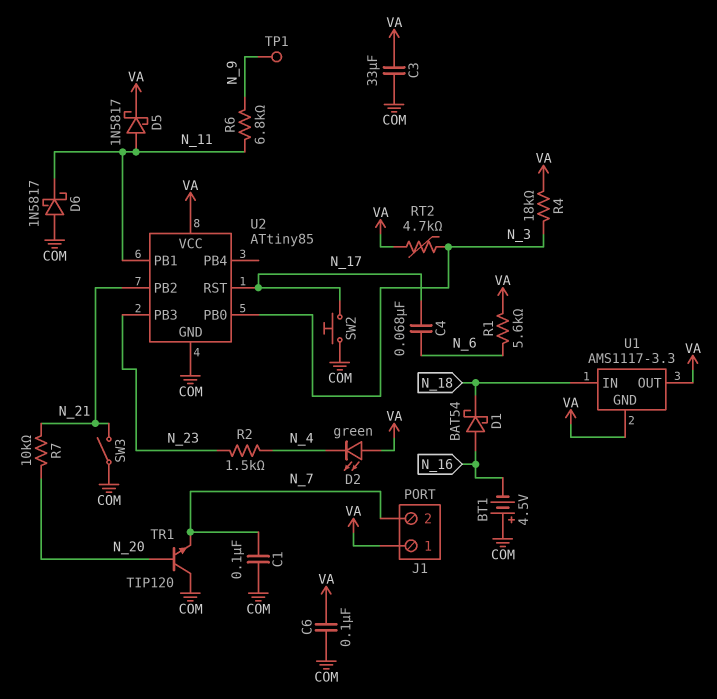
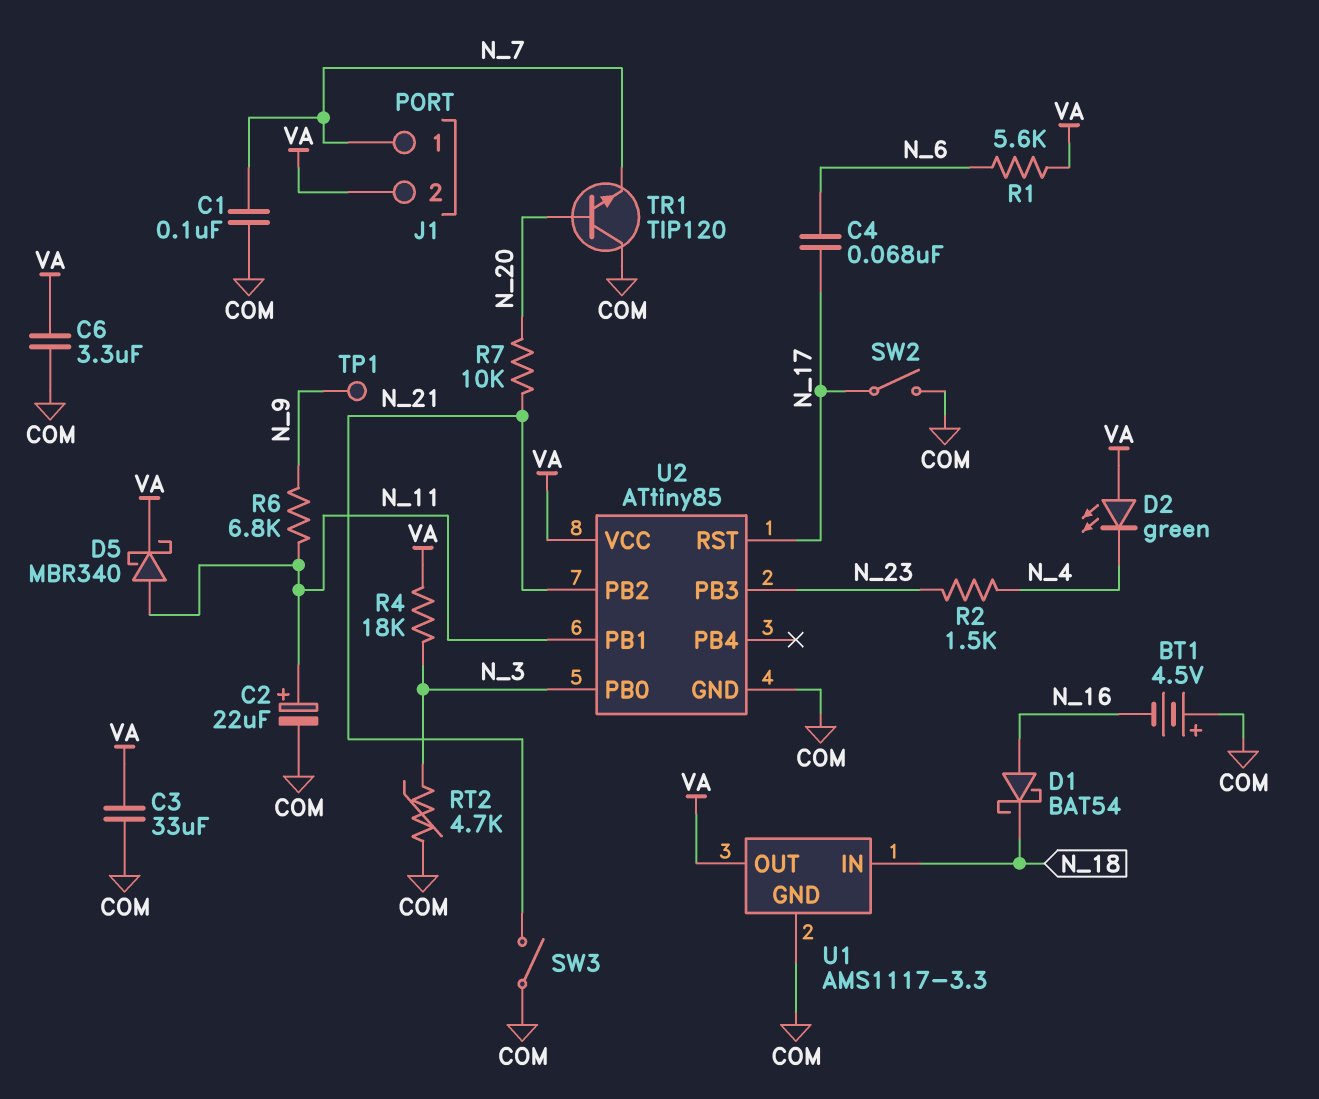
C2: none -> 22uF (plus N_11, minus COM)
C6: 100nF (COM, VA) -> 3.3uF (COM, VA)
D5: schottky 1N5817 (A N_11, K VA) -> schottky MBR340 (A N_11, K VA)
D6: schottky 1N5817 (A COM, K N_11) -> none
J1 pin 1: VA -> N_7
J1 pin 2: N_7 -> VA
RT2: 4.7k (N_3, VA) -> 4.7k (COM, N_3)
SW2: button (COM, N_17) -> switch (COM, N_17)
U1 pin GND: VA -> COM

